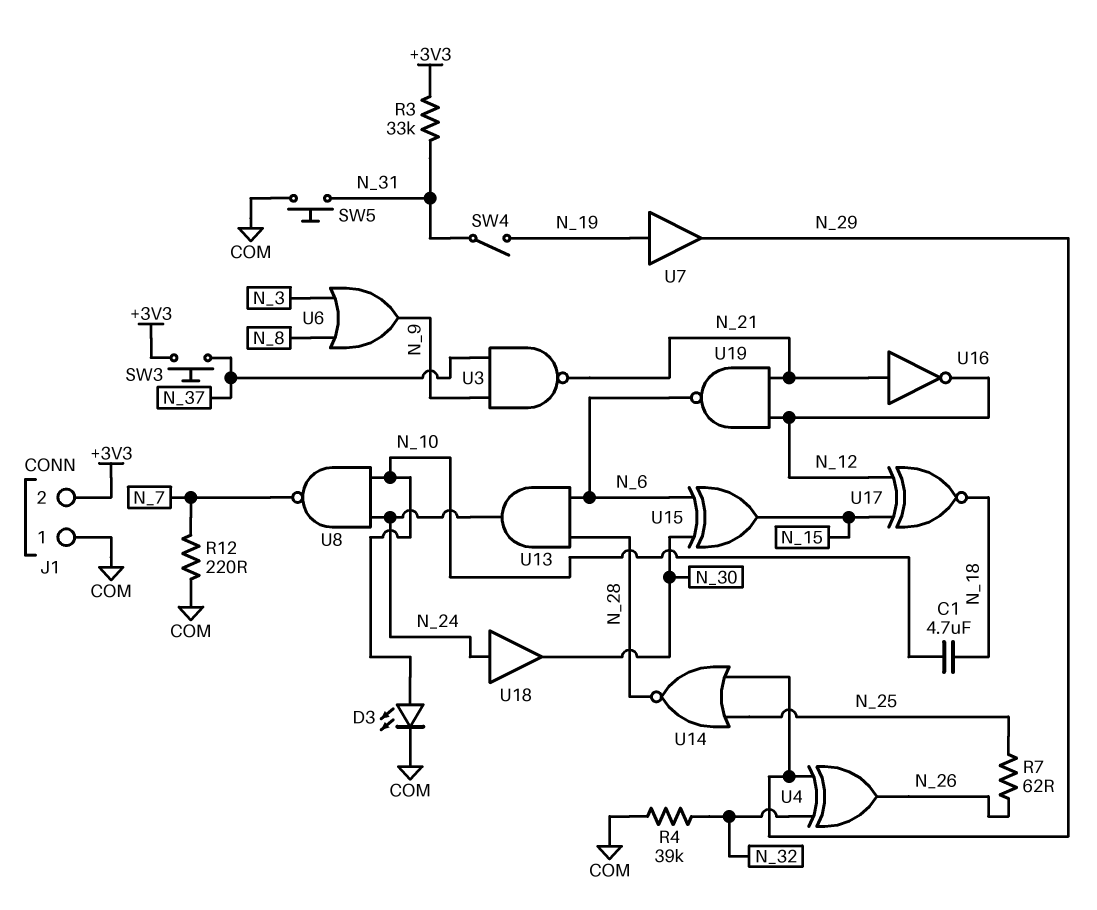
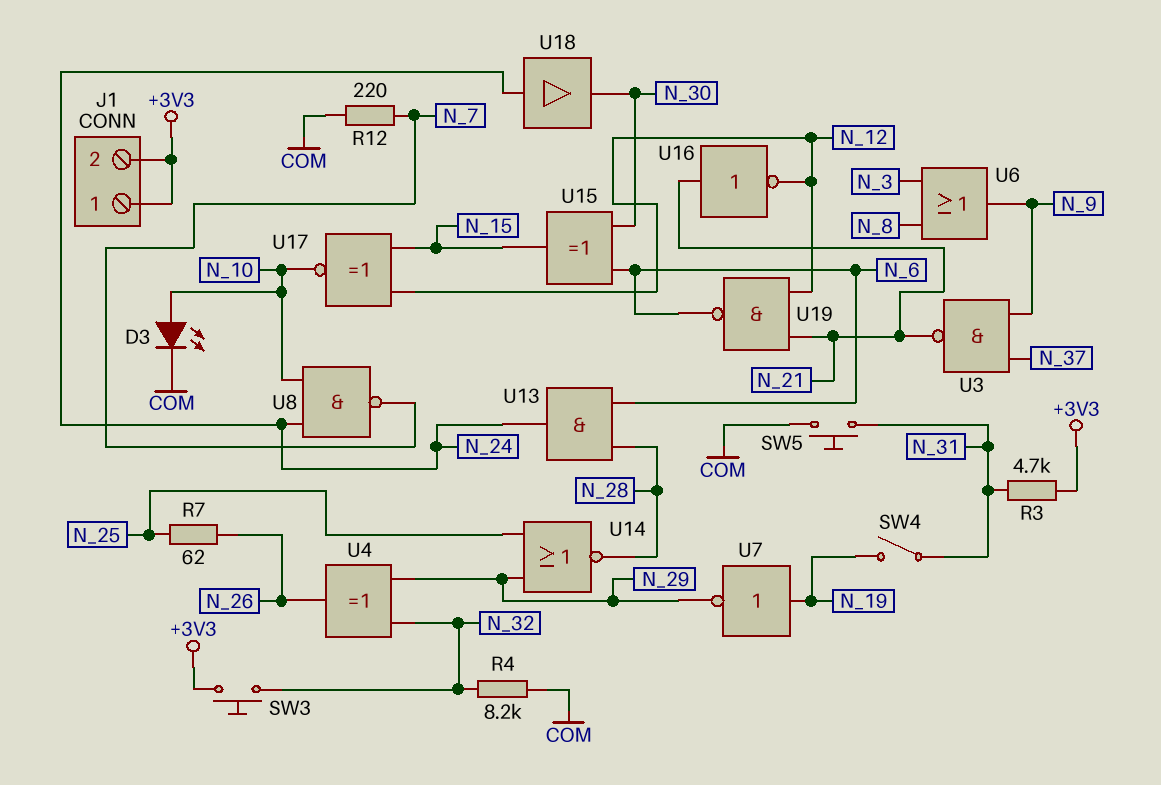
C1: 4.7uF (N_10, N_18) -> none
J1 pin 1: COM -> +3V3
R3: 33k (+3V3, N_31) -> 4.7k (+3V3, N_31)
R4: 39k (COM, N_32) -> 8.2k (COM, N_32)
SW3: button (+3V3, N_37) -> button (+3V3, N_32)
U7: buffer (in N_19, out N_29) -> NOT (in N_19, out N_29)
U17: XNOR (in N_12, in N_15, out N_18) -> XNOR (in N_12, in N_15, out N_10)

